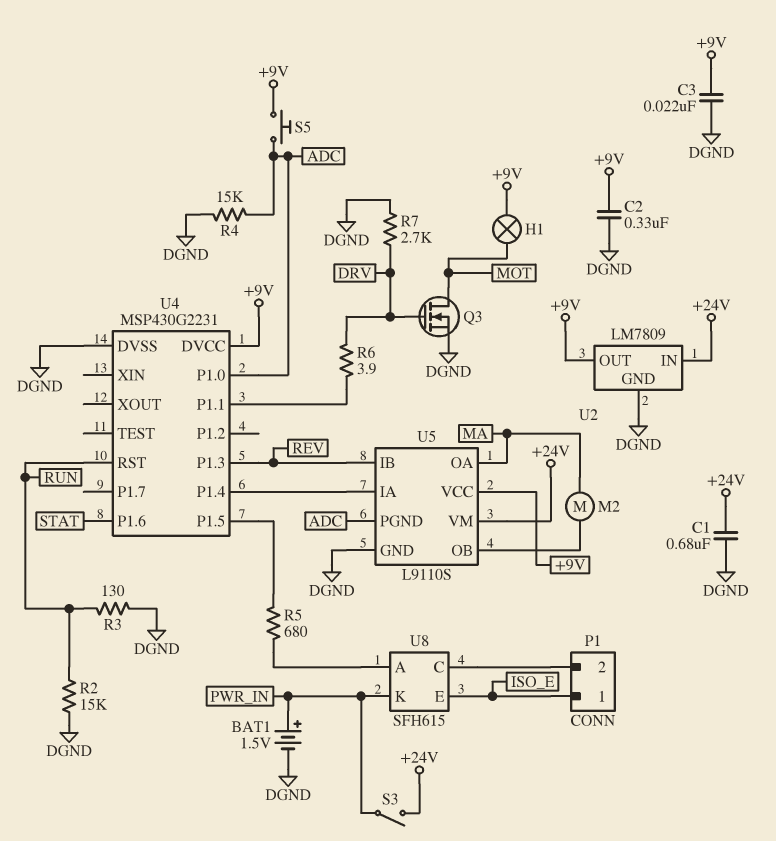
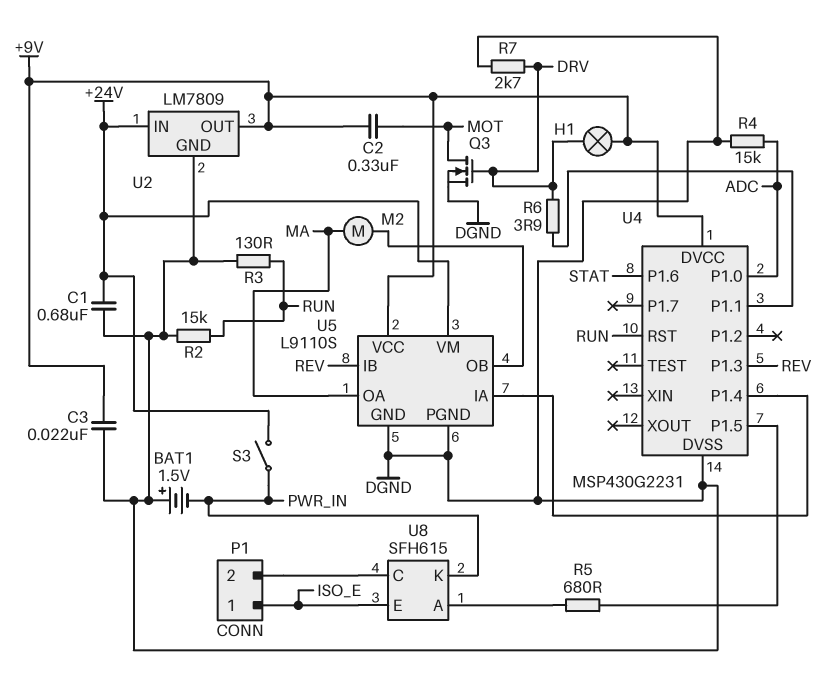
BAT1: 1.5V (plus PWR_IN, minus DGND) -> 1.5V (plus DGND, minus PWR_IN)
C2: 330nF (+9V, DGND) -> 330nF (+9V, MOT)
H1: lamp (+9V, MOT) -> lamp (+9V, DRV)
S5: button (+9V, ADC) -> none
U5 pin PGND: ADC -> DGND

